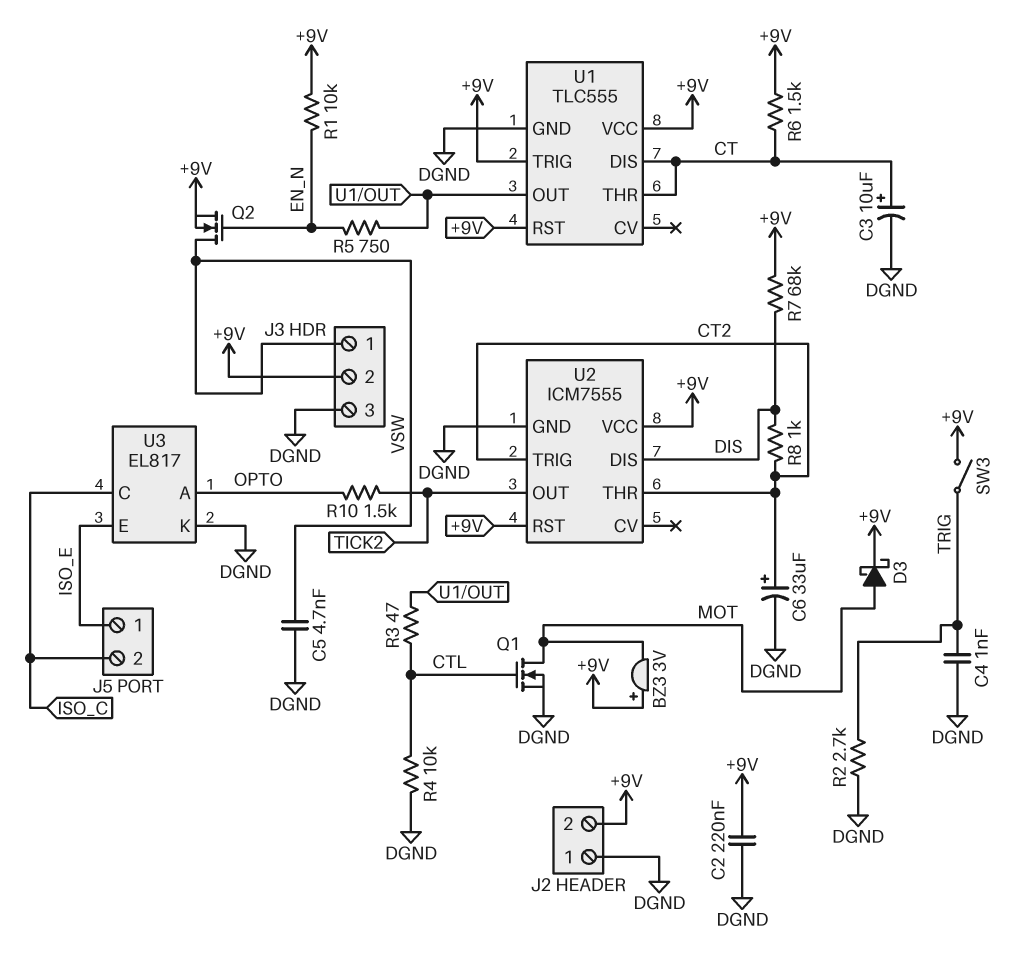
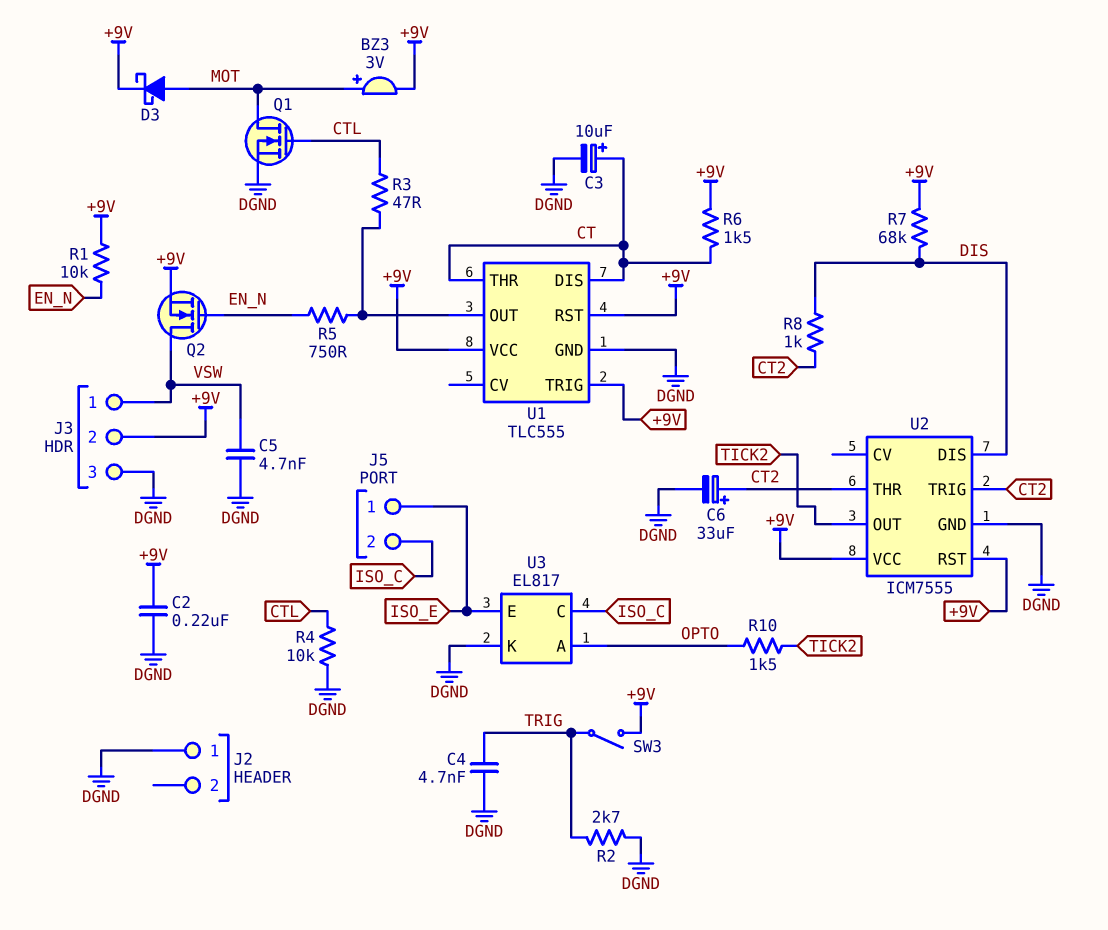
BZ3: buzzer 3V (plus +9V, minus MOT) -> buzzer 3V (plus MOT, minus +9V)
C4: 1nF (DGND, TRIG) -> 4.7nF (DGND, TRIG)
J2 pin 2: +9V -> none

